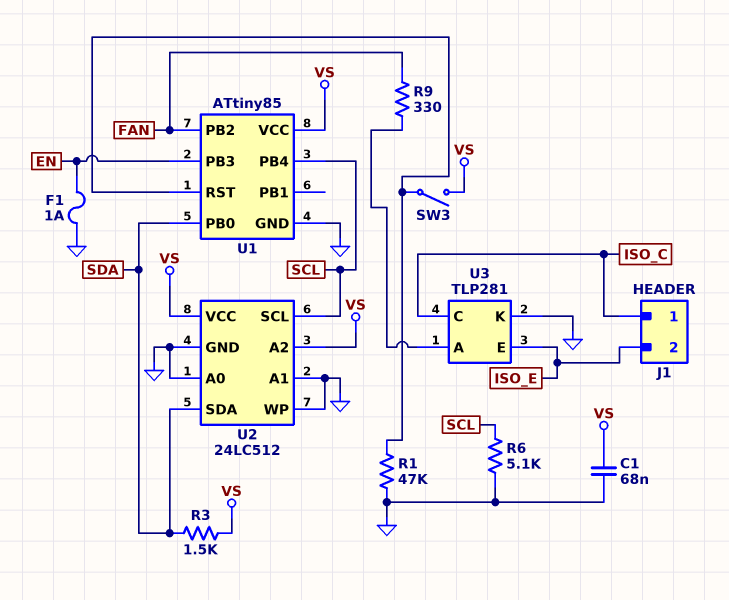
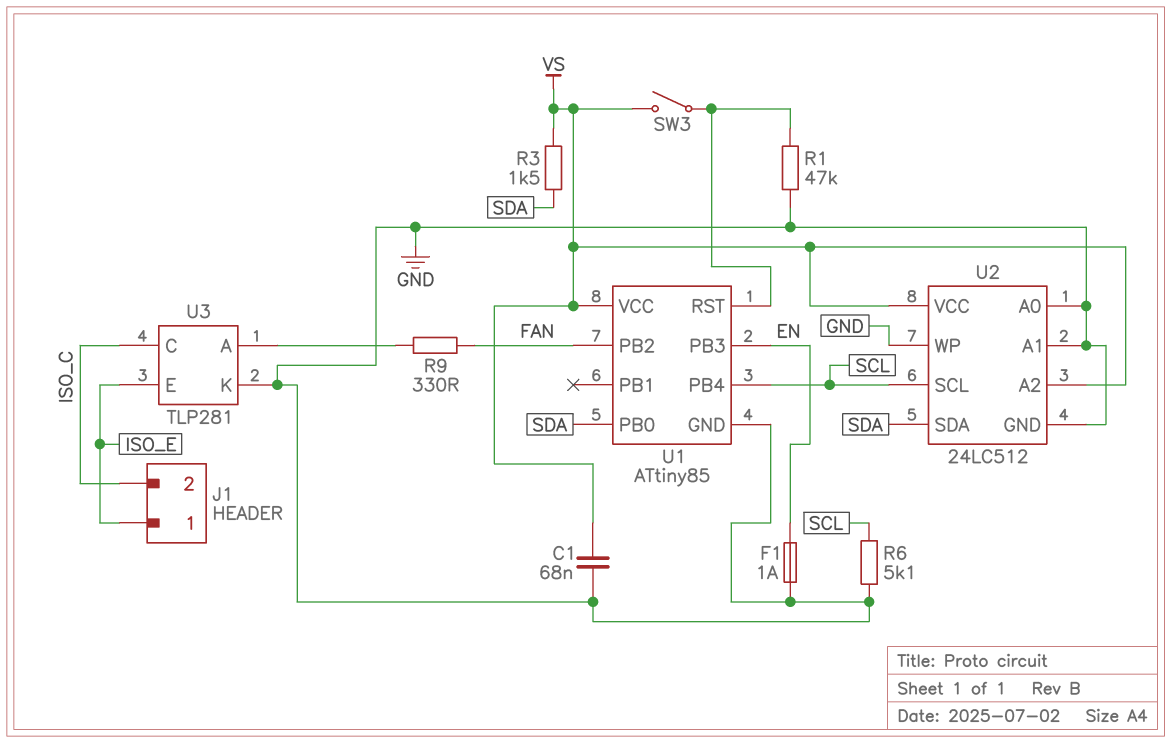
J1 pin 1: ISO_C -> ISO_E
J1 pin 2: ISO_E -> ISO_C

